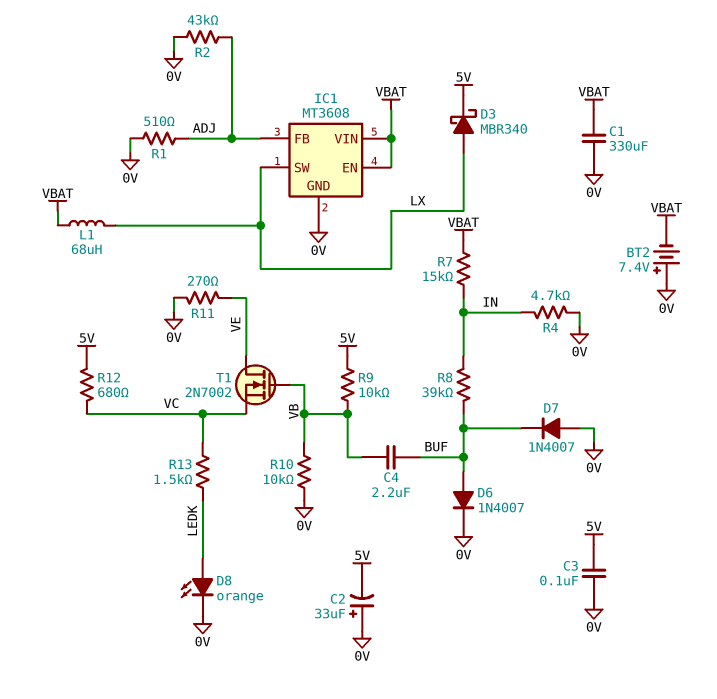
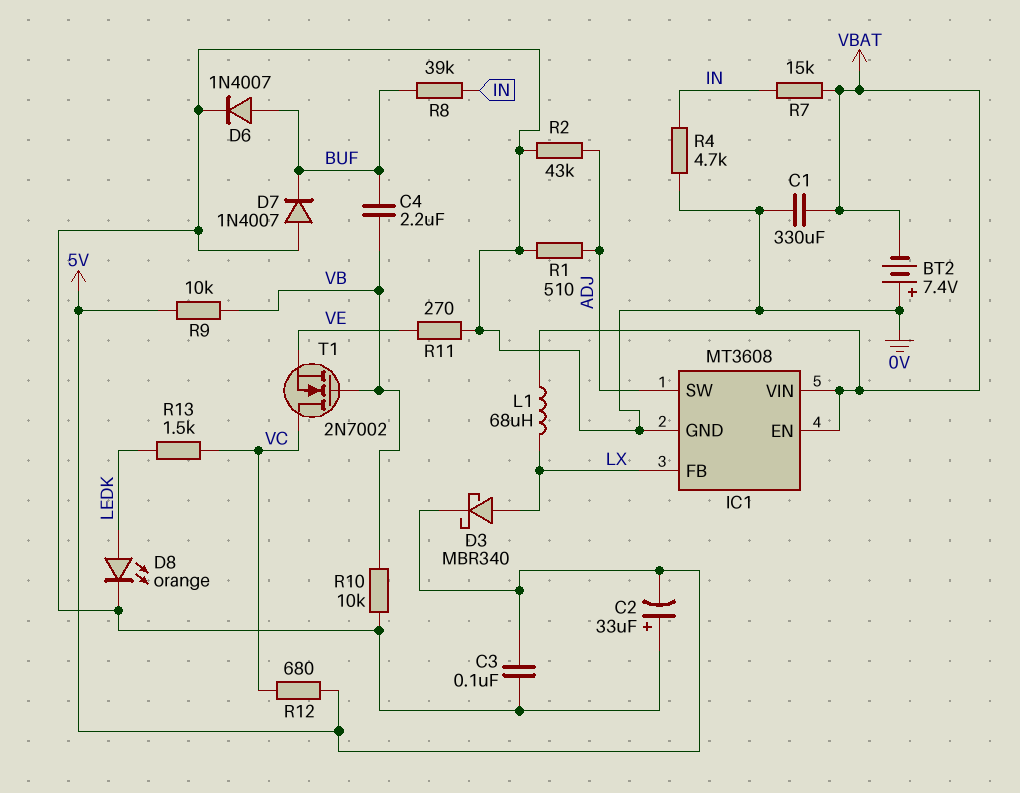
IC1 pin FB: ADJ -> LX
IC1 pin SW: LX -> ADJ
T1: NMOS 2N7002 (G VB, D VE, S VC) -> NMOS 2N7002 (G VB, D VC, S VE)

